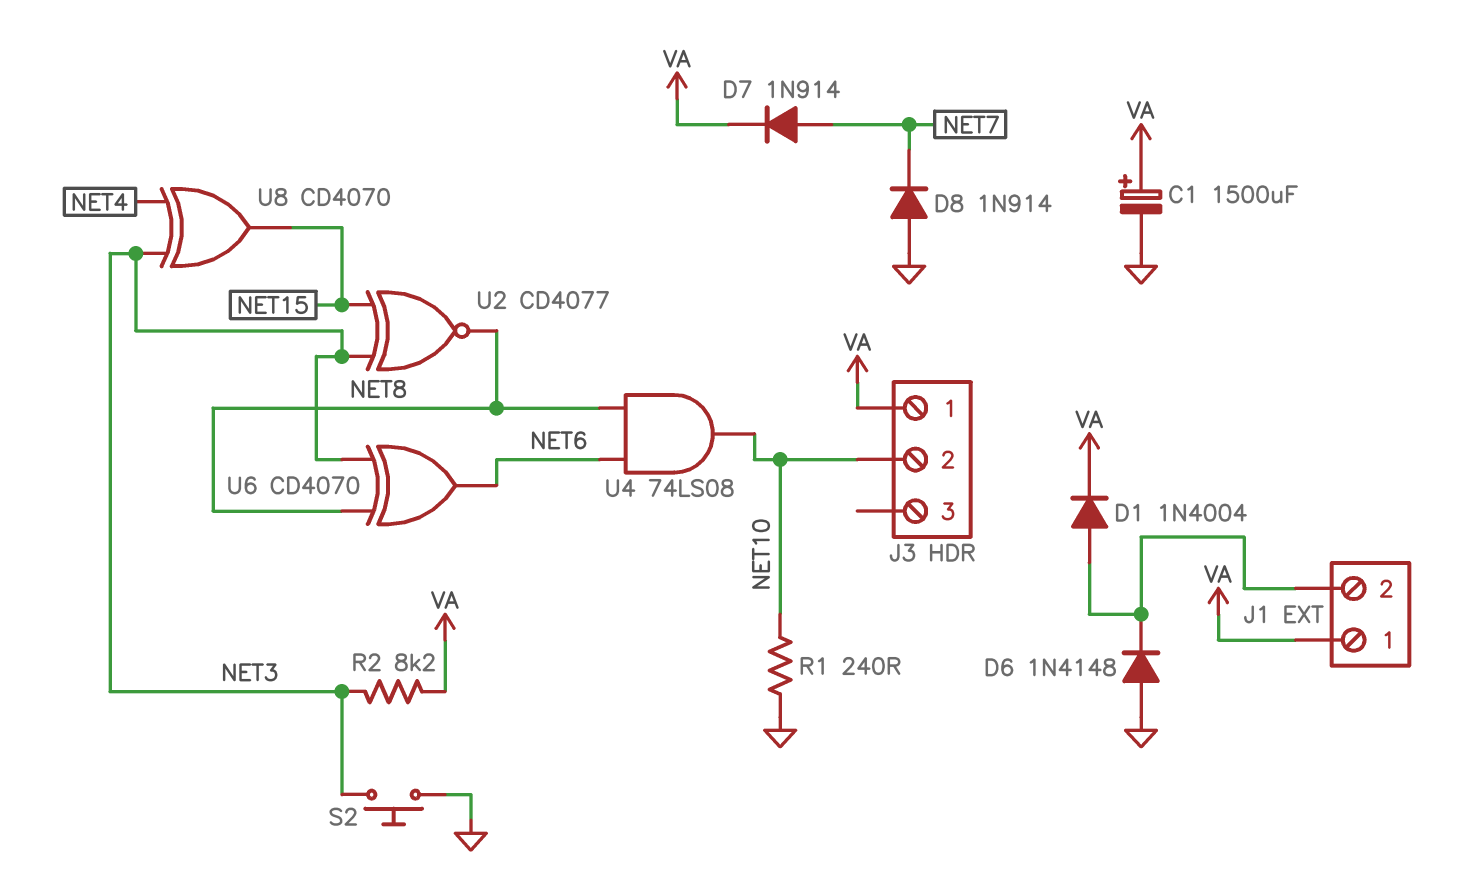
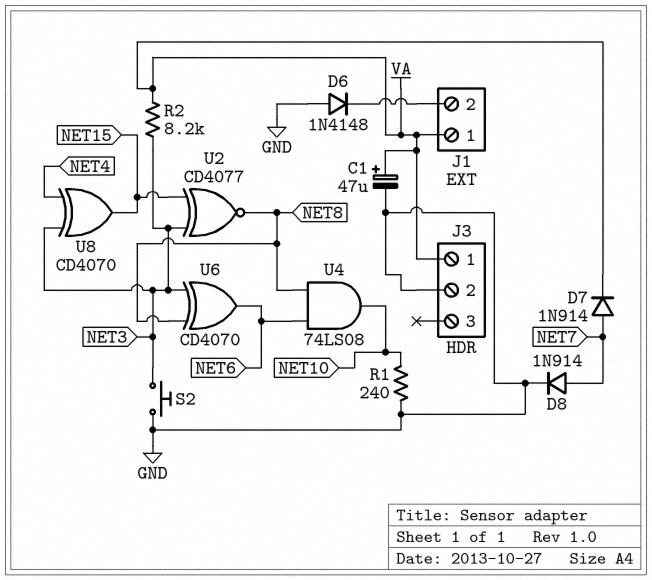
C1: 1500uF (plus VA, minus GND) -> 47uF (plus VA, minus GND)
D1: diode 1N4004 (A J1/2, K VA) -> none
D8: diode 1N914 (A GND, K NET7) -> diode 1N914 (A NET7, K GND)
J3 pin 2: NET10 -> GND

